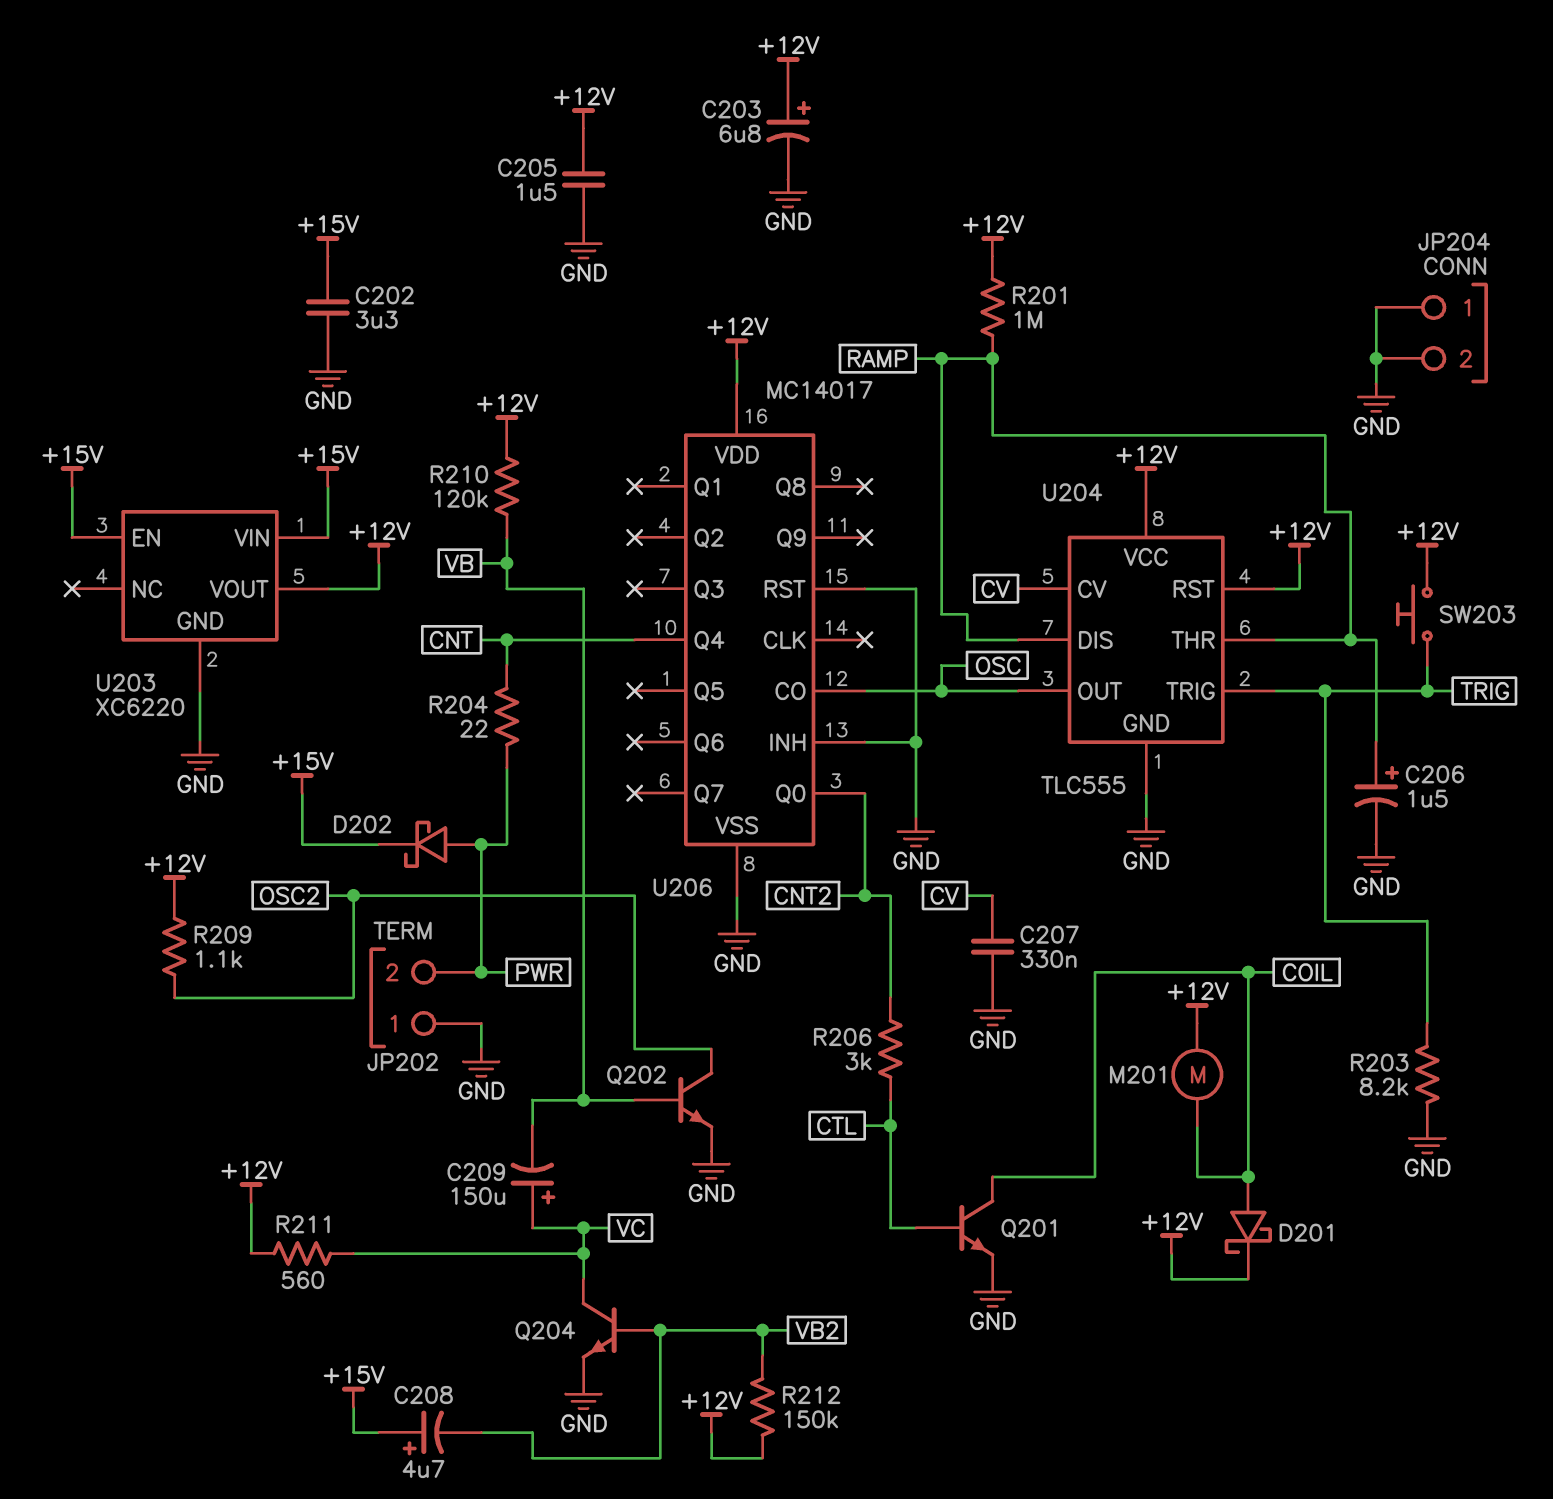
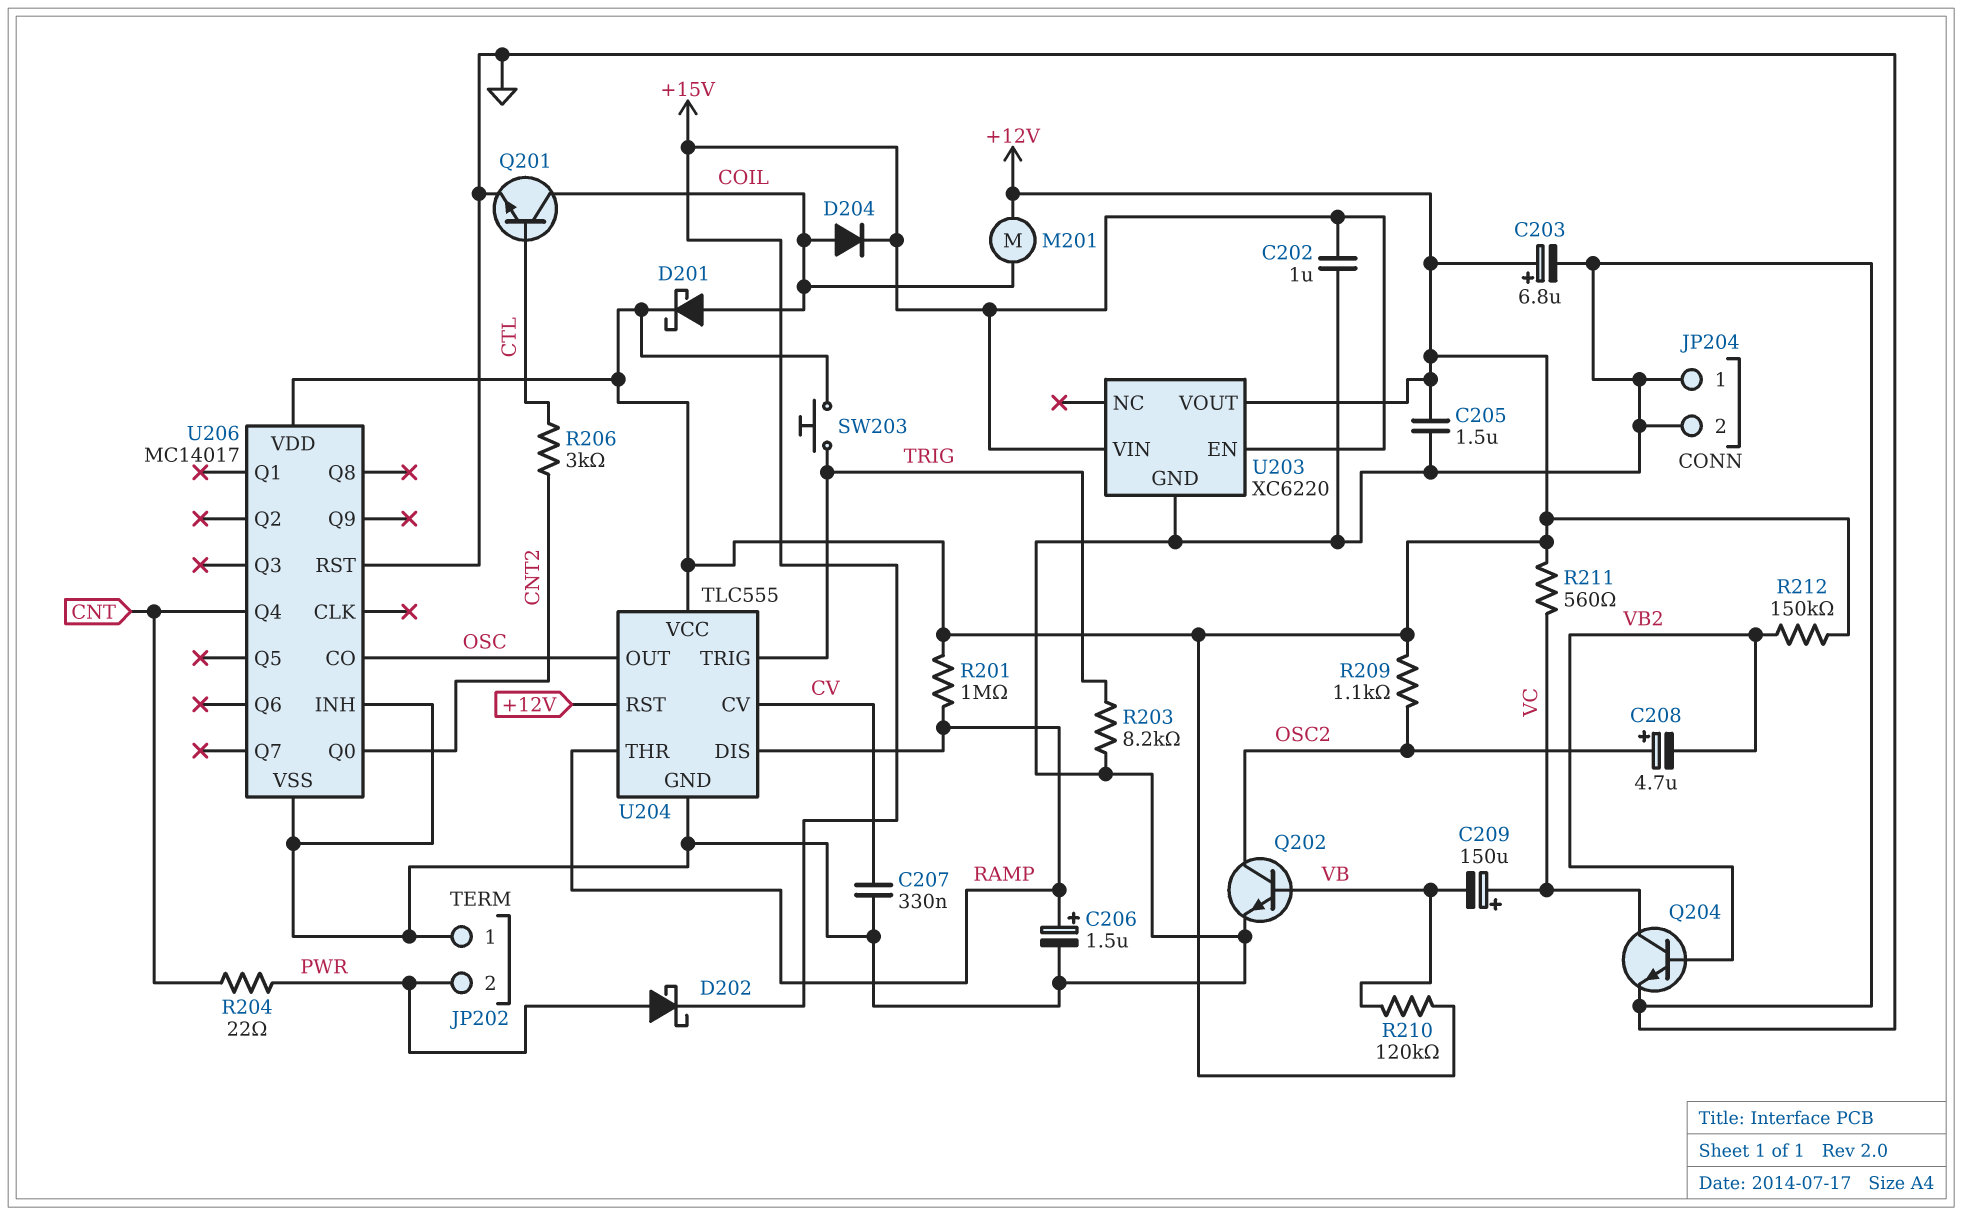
C202: 3.3uF (+15V, GND) -> 1uF (+15V, GND)
C208: 4.7uF (plus +15V, minus VB2) -> 4.7uF (plus OSC2, minus VB2)
D204: none -> diode (A COIL, K +15V)

